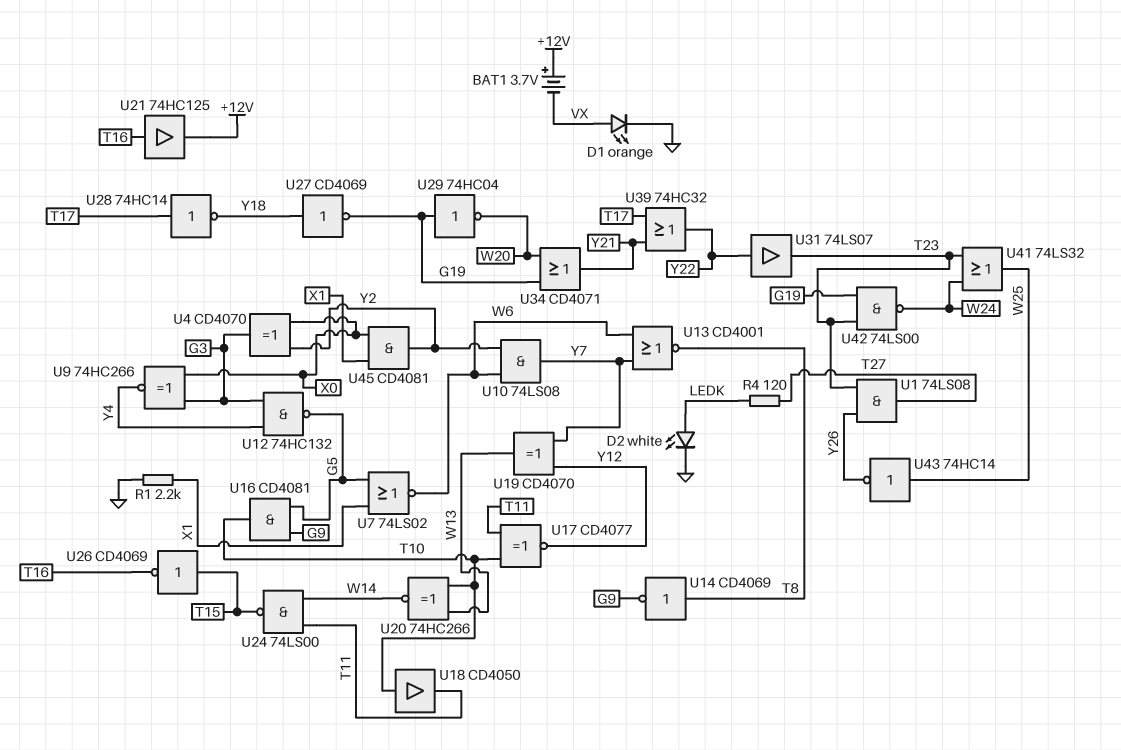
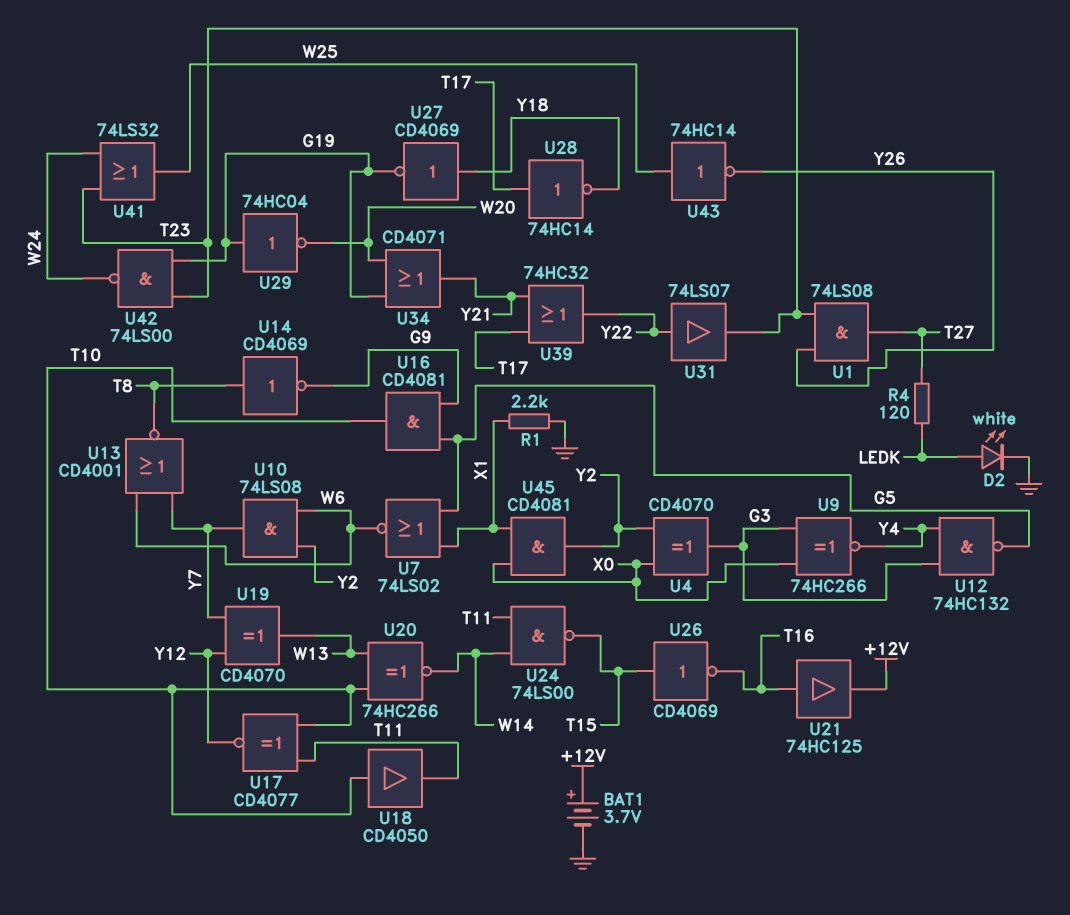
BAT1: 3.7V (plus +12V, minus VX) -> 3.7V (plus +12V, minus GND)
D1: LED orange (A VX, K GND) -> none

